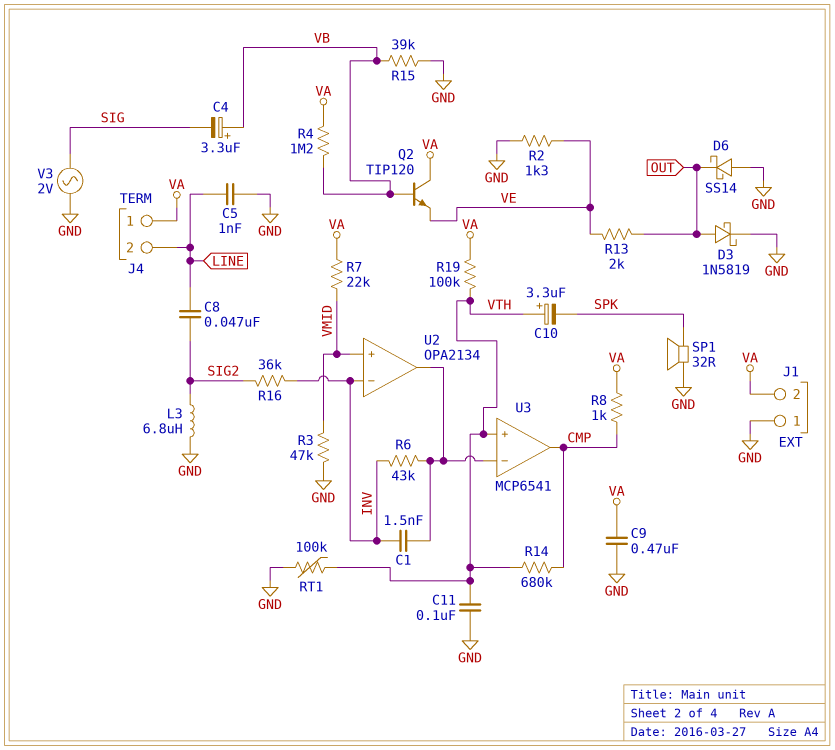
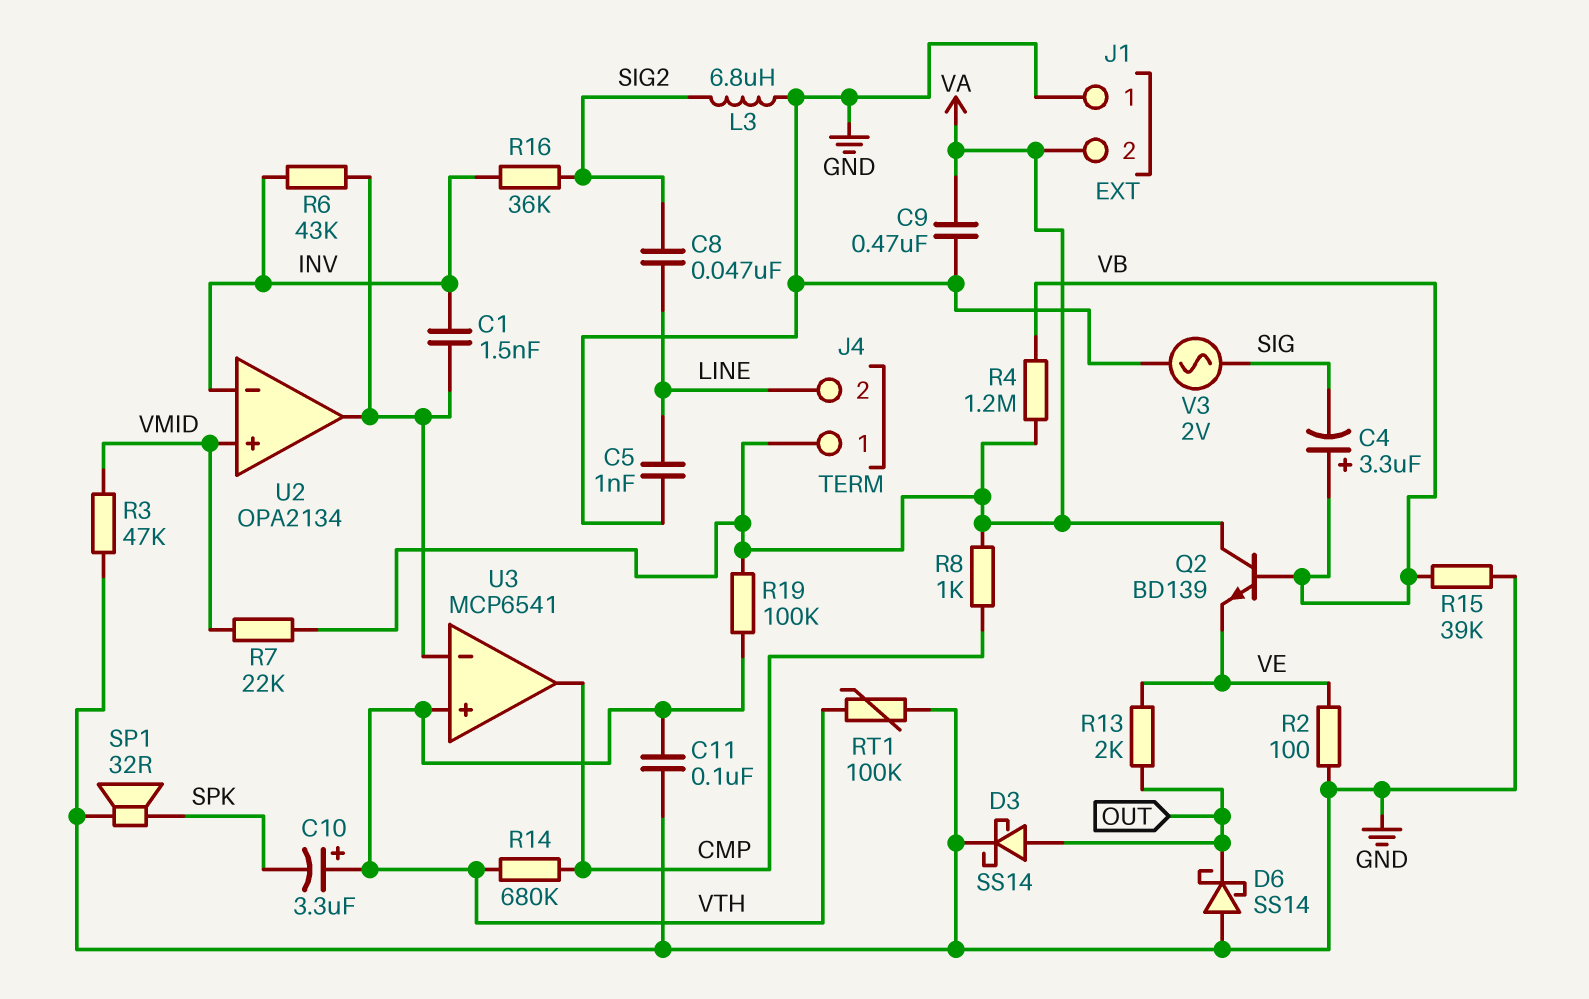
D3: schottky 1N5819 (A OUT, K GND) -> schottky SS14 (A OUT, K GND)
Q2: NPN TIP120 (B VB, C VA, E VE) -> NPN BD139 (B VB, C VA, E VE)
R2: 1.3k (GND, VE) -> 100 (GND, VE)

